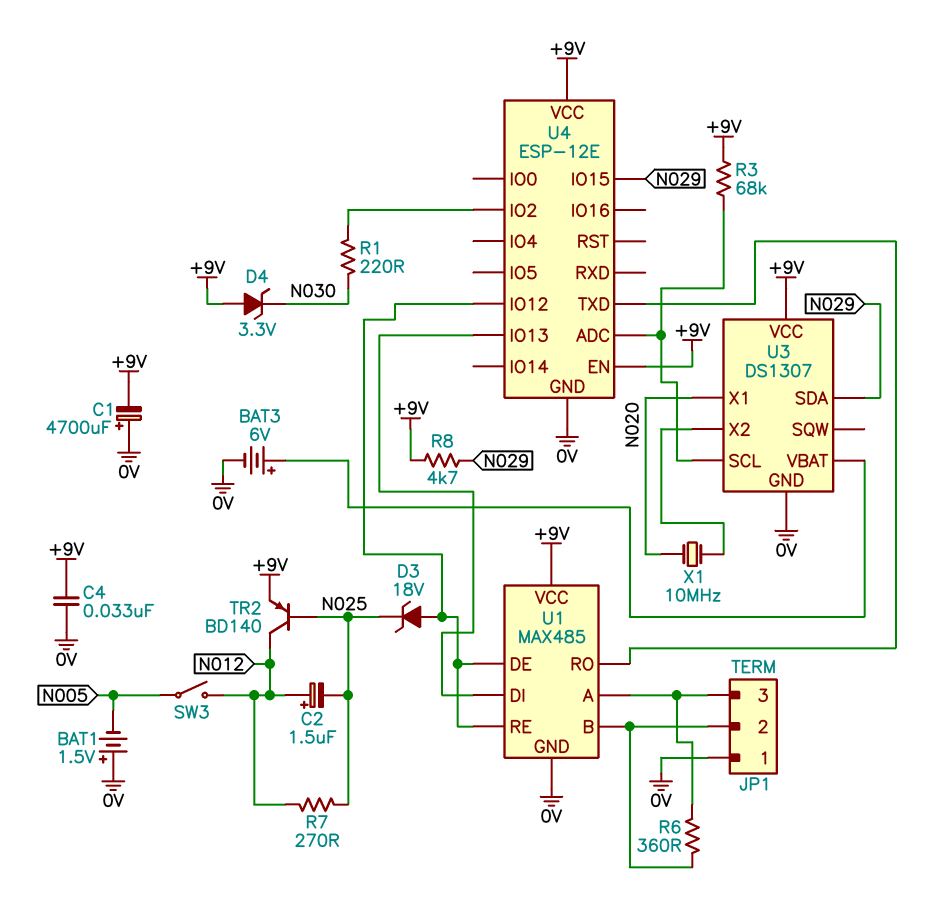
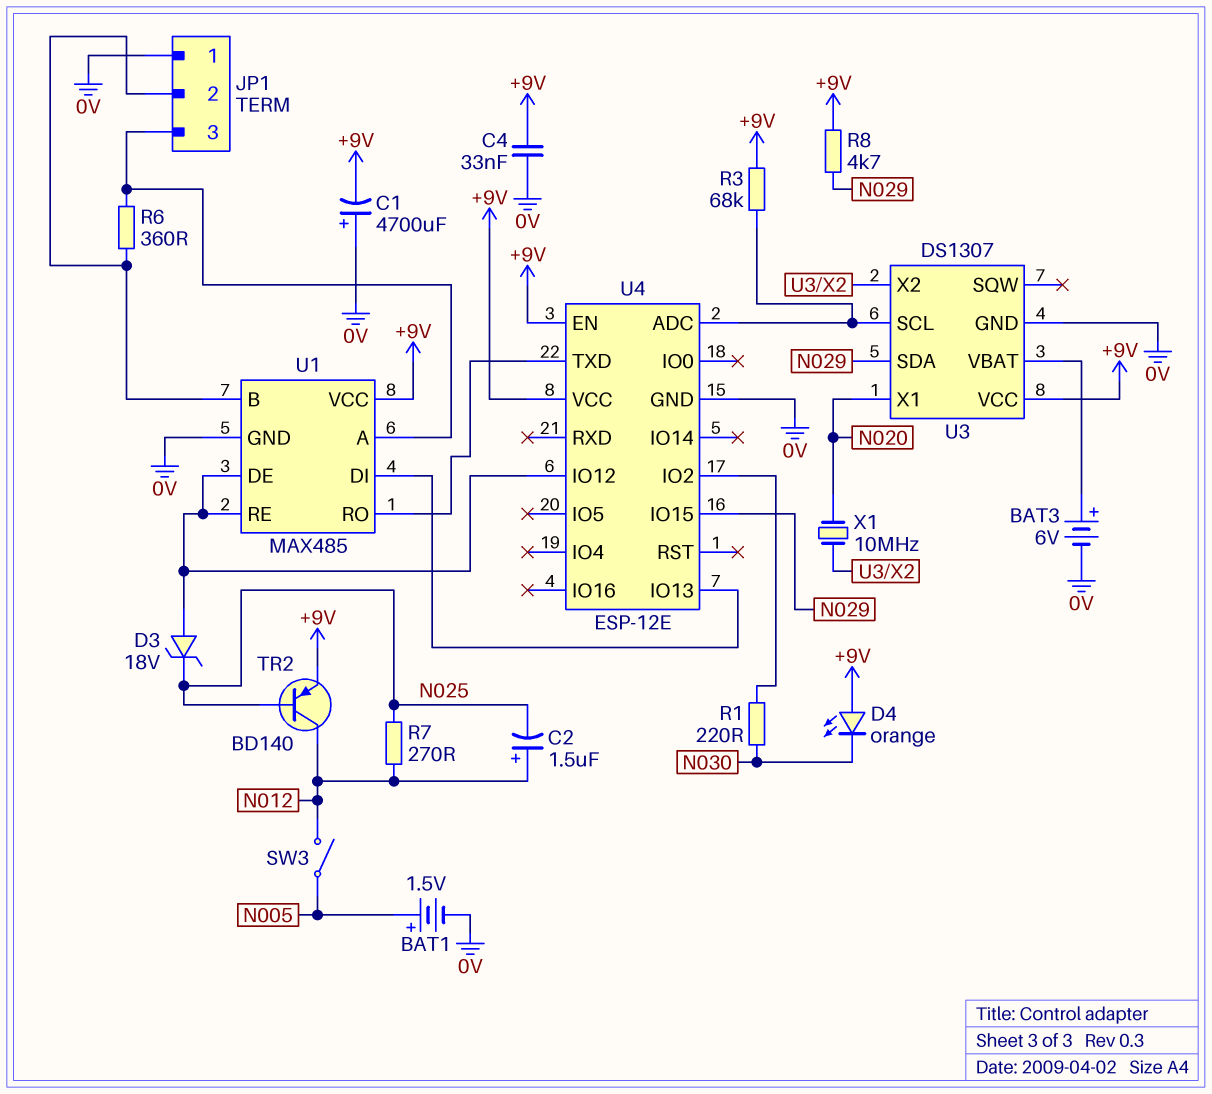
BAT1: 1.5V (plus 0V, minus N005) -> 1.5V (plus N005, minus 0V)
D4: zener 3.3V (A +9V, K N030) -> LED orange (A +9V, K N030)

